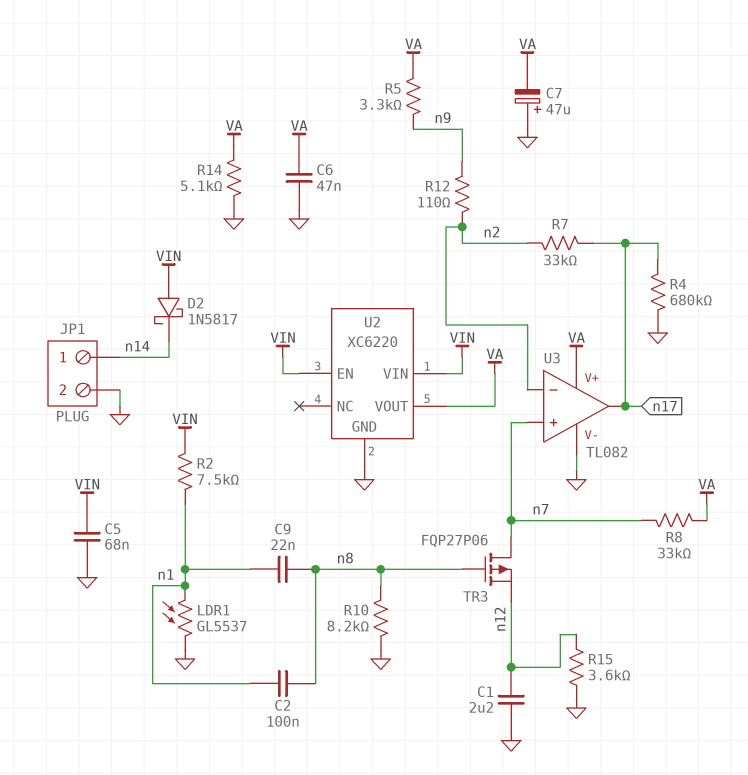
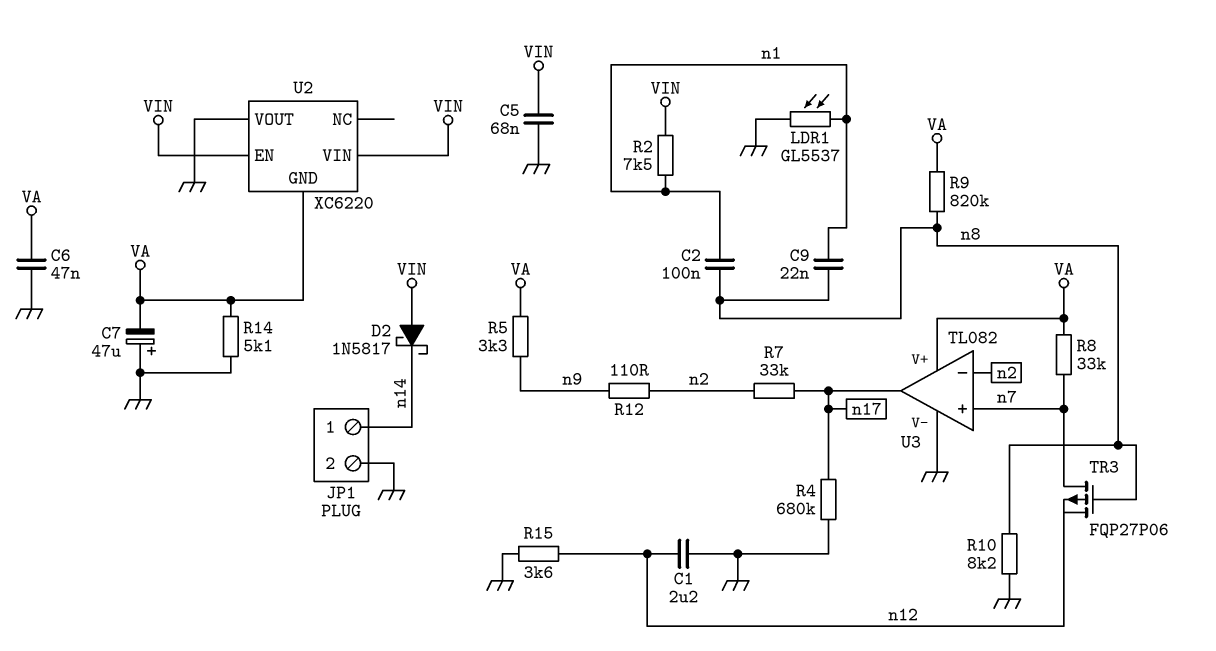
R9: none -> 820k (VA, n8)
U2 pin GND: GND -> VA
U2 pin VOUT: VA -> GND

